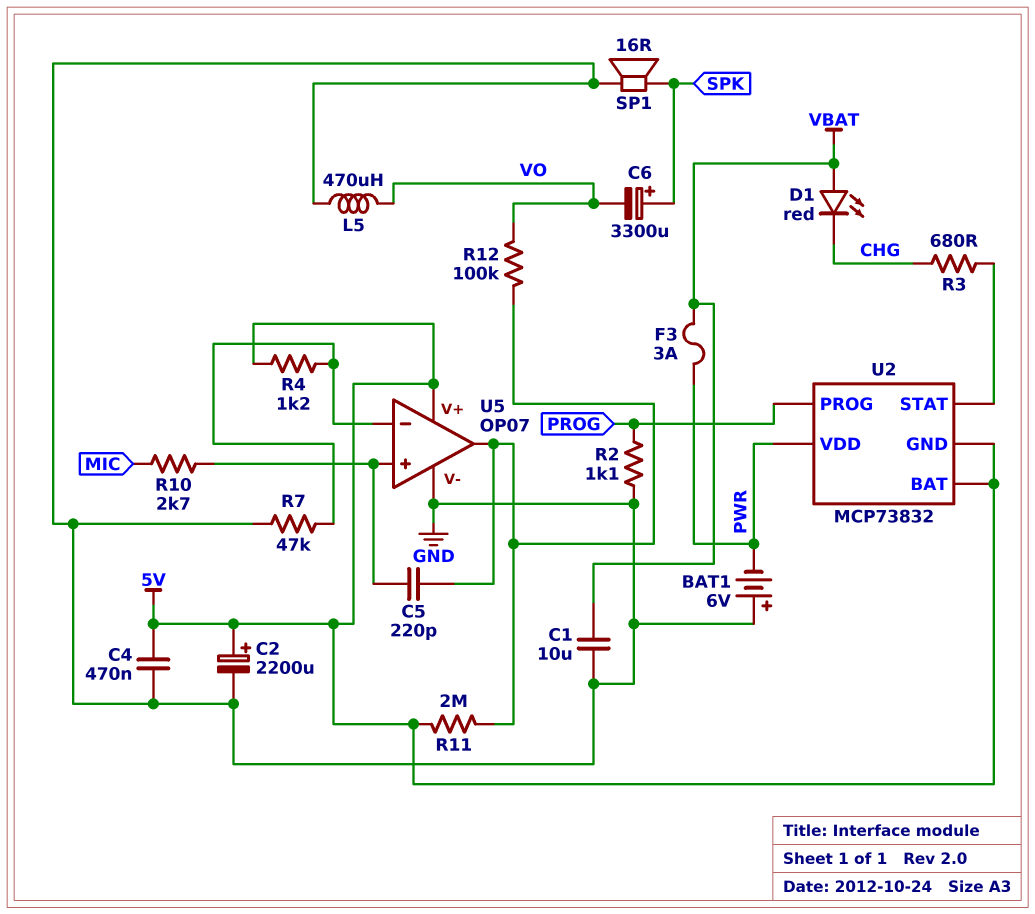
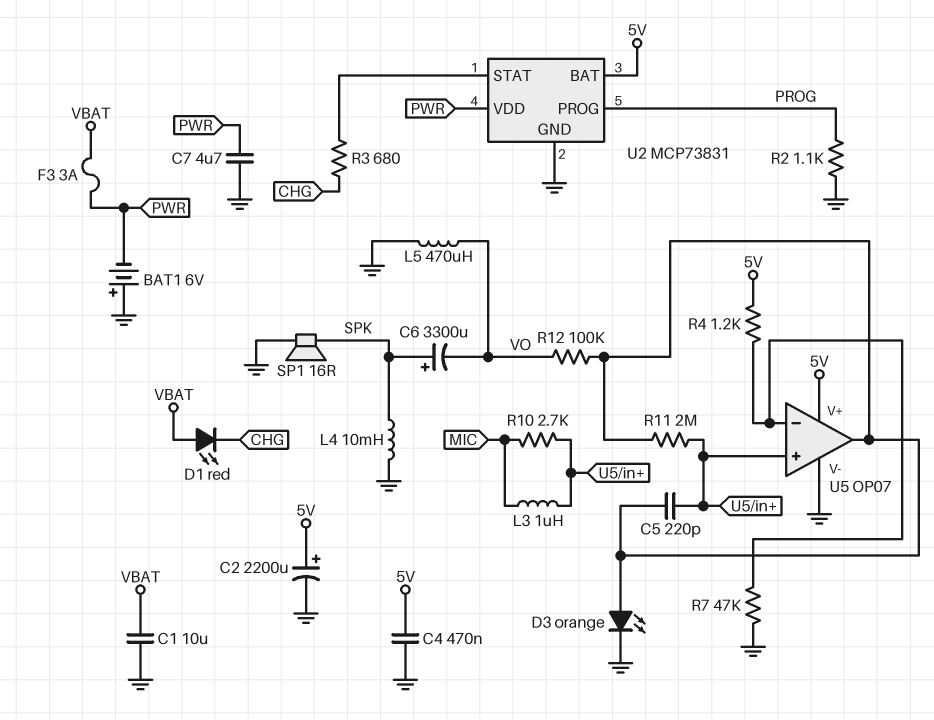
C7: none -> 4.7uF (GND, PWR)
D3: none -> LED orange (A U5/out, K GND)
L3: none -> 1uH (MIC, U5/in+)
L4: none -> 10mH (GND, SPK)
R11: 2M (5V, U5/out) -> 2M (U5/in+, U5/out)
U2: MCP73832 -> MCP73831
U2 pin GND: 5V -> GND

